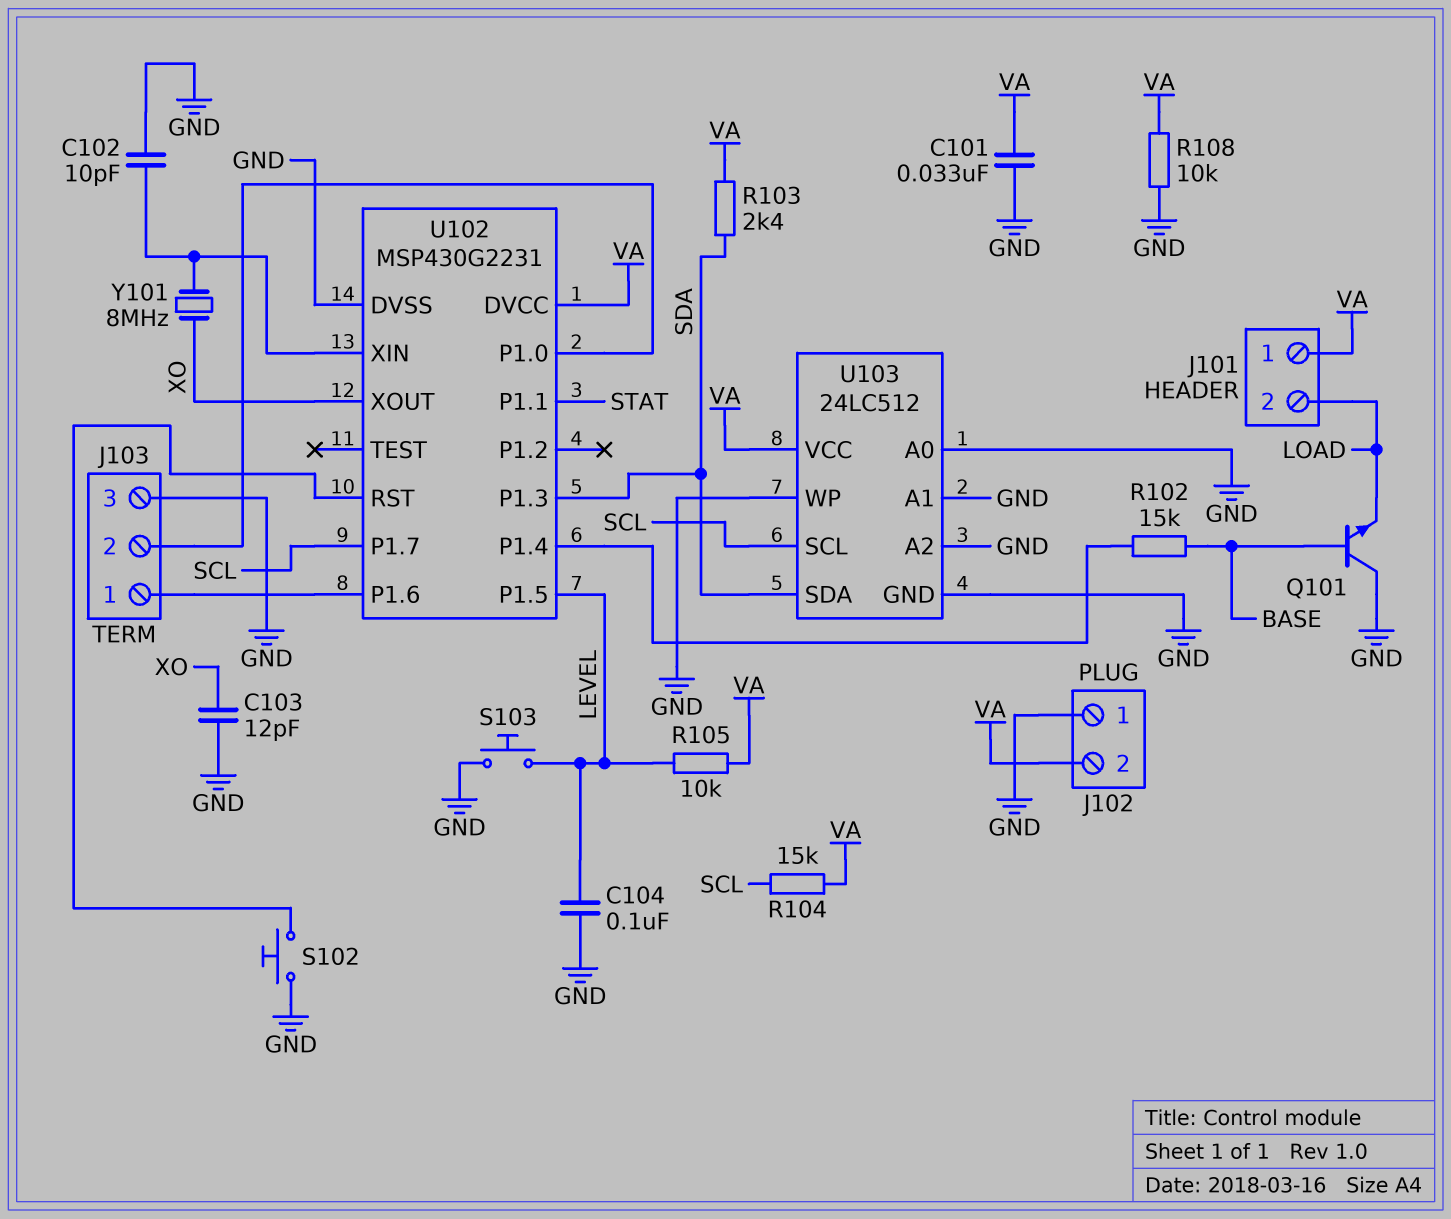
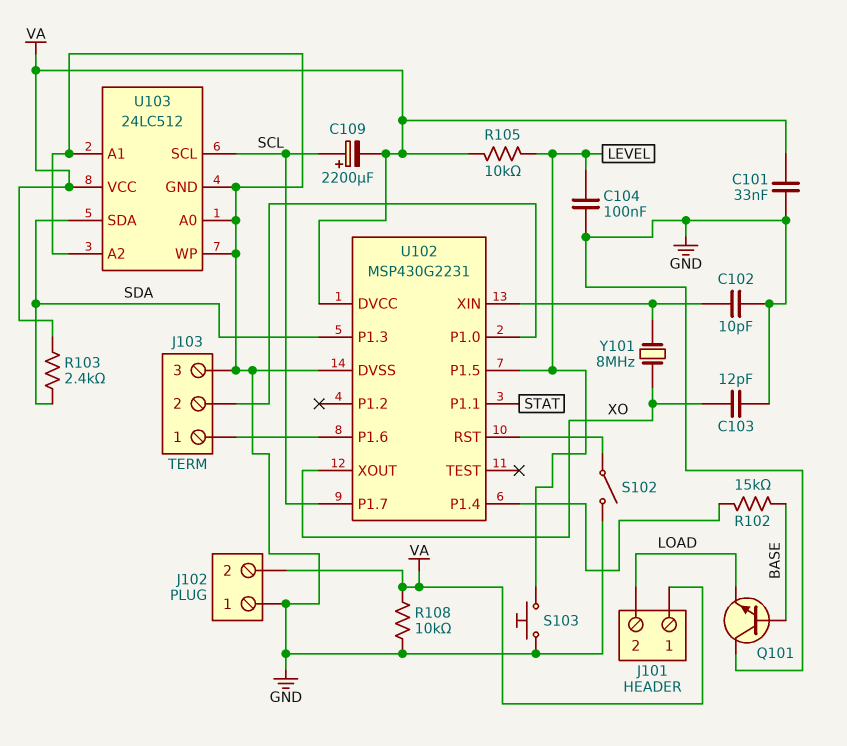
C109: none -> 2200uF (plus SCL, minus VA)
R104: 15k (SCL, VA) -> none
S102: button (GND, U102/RST) -> switch (GND, U102/RST)

